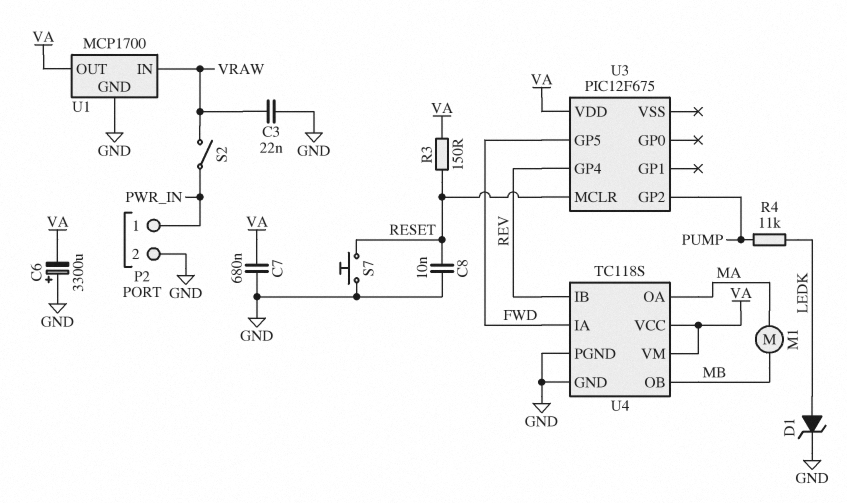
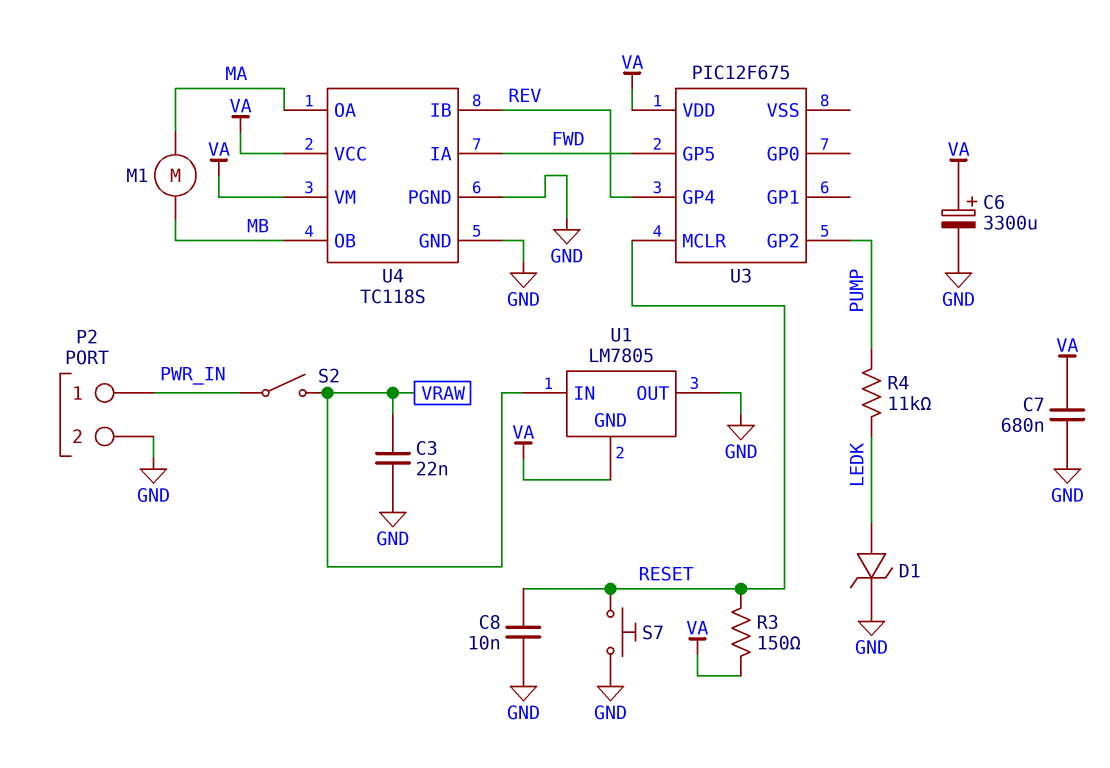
C6: 3300uF (plus GND, minus VA) -> 3300uF (plus VA, minus GND)
U1: MCP1700 -> LM7805
U1 pin GND: GND -> VA
U1 pin OUT: VA -> GND

